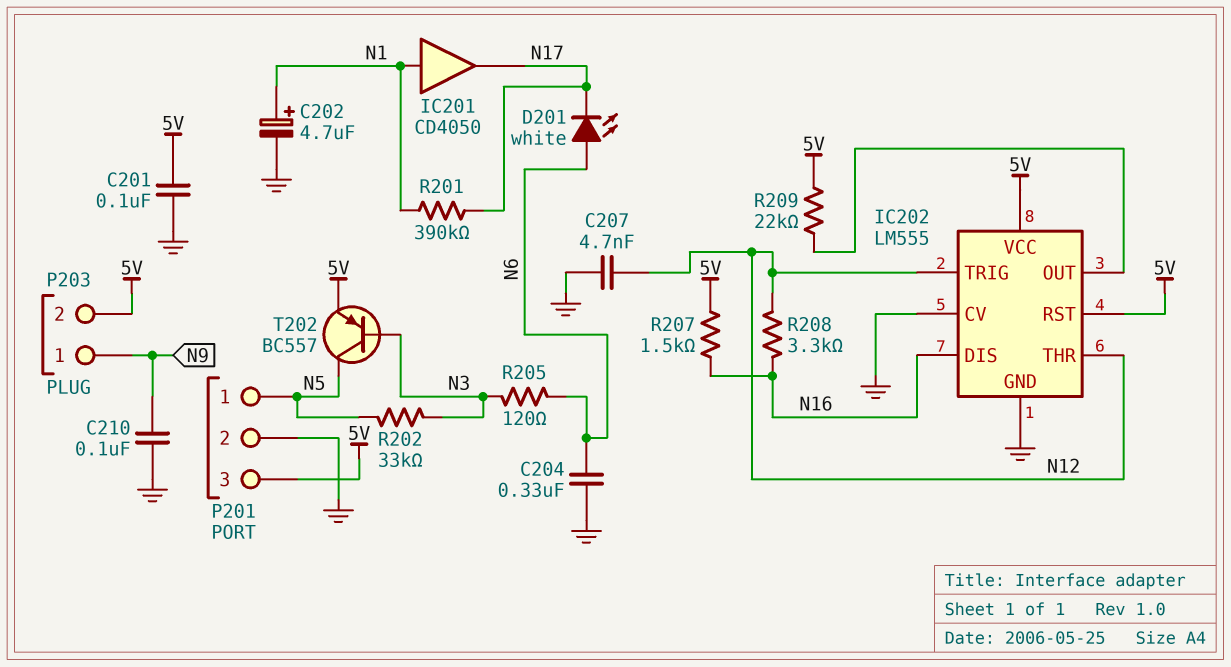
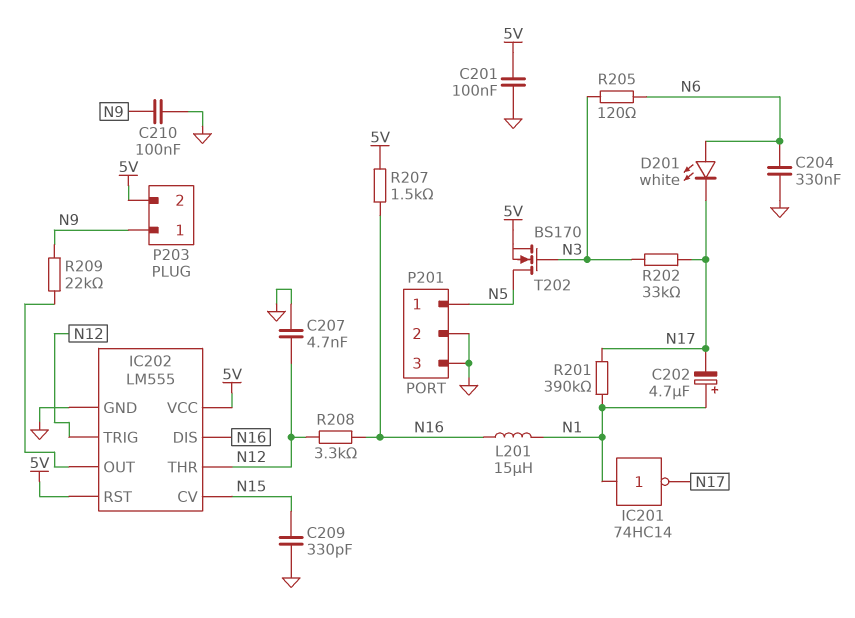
C202: 4.7uF (plus N1, minus GND) -> 4.7uF (plus N1, minus N17)
C209: none -> 330pF (GND, N15)
IC201: buffer CD4050 (in N1, out N17) -> NOT 74HC14 (in N1, out N17)
IC202 pin CV: GND -> N15
L201: none -> 15uH (N1, N16)
P201 pin 3: 5V -> GND
R202: 33k (N3, N5) -> 33k (N3, N17)
R209: 22k (5V, IC202/OUT) -> 22k (IC202/OUT, N9)
T202: PNP BC557 (B N3, C N5, E 5V) -> NMOS BS170 (G N3, D N5, S 5V)

